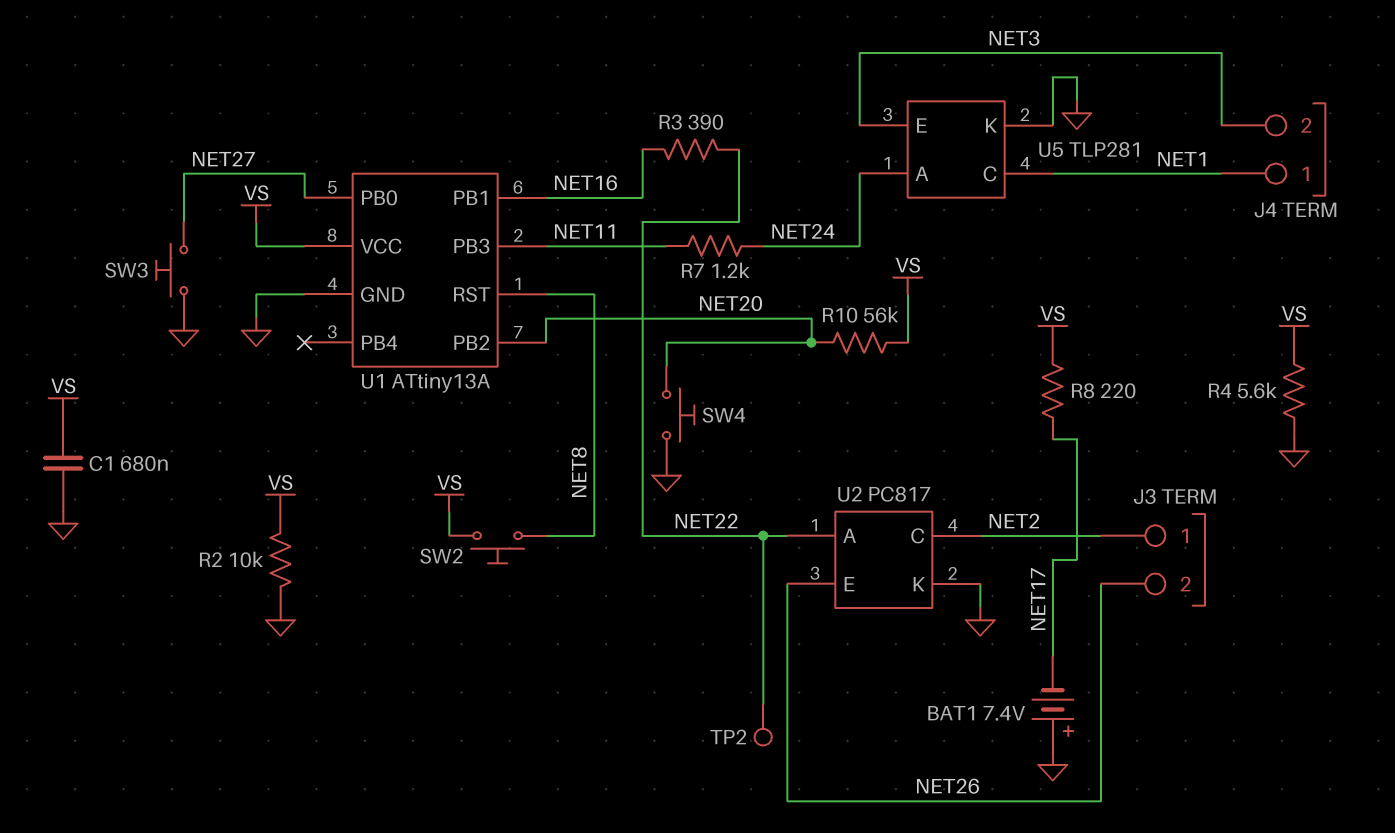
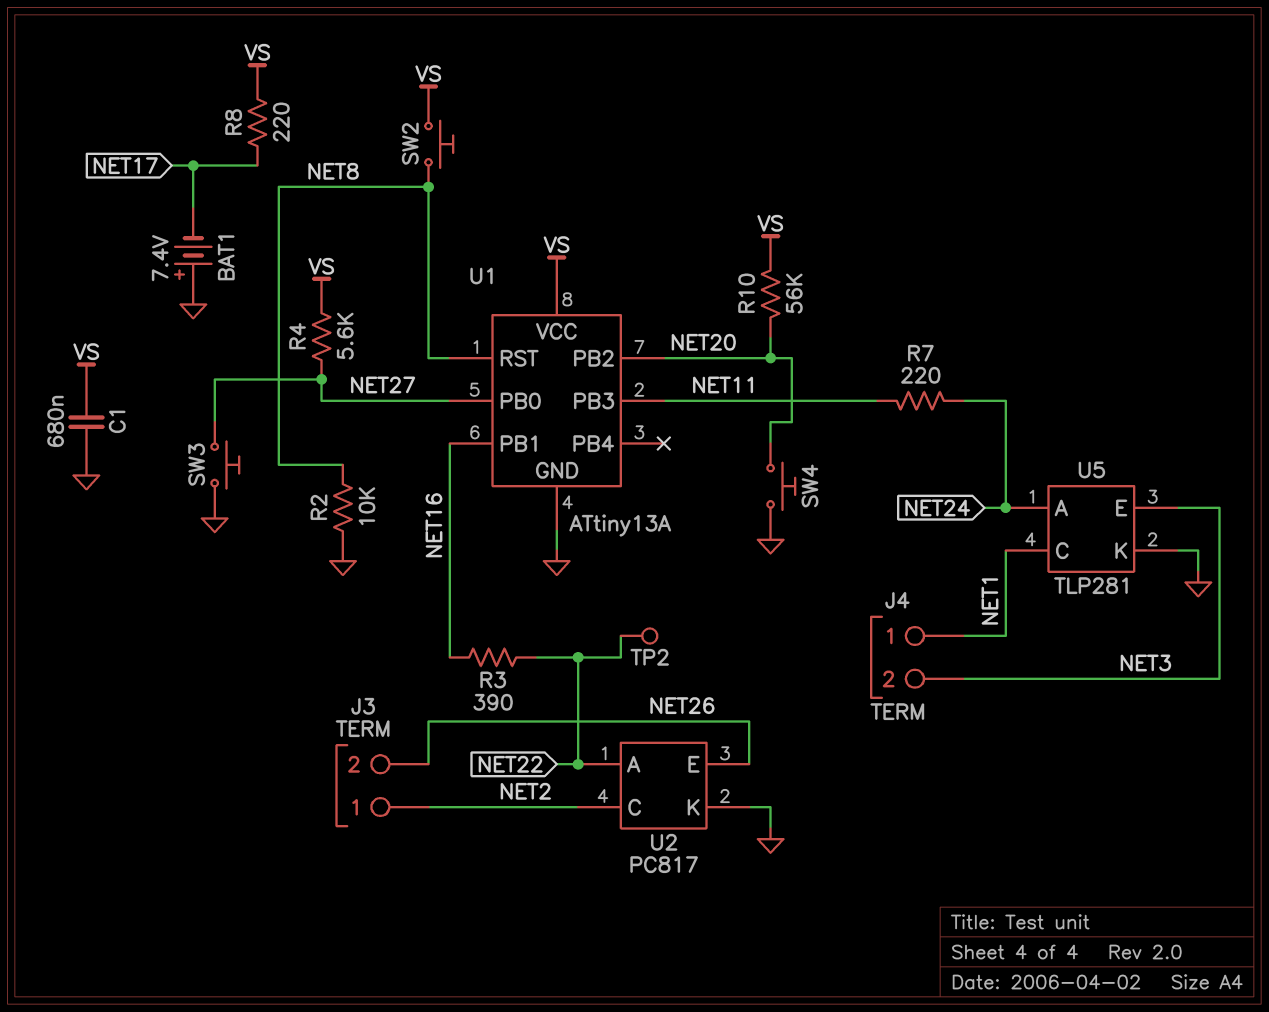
R2: 10k (GND, VS) -> 10k (GND, NET8)
R4: 5.6k (GND, VS) -> 5.6k (NET27, VS)
R7: 1.2k (NET11, NET24) -> 220 (NET11, NET24)

